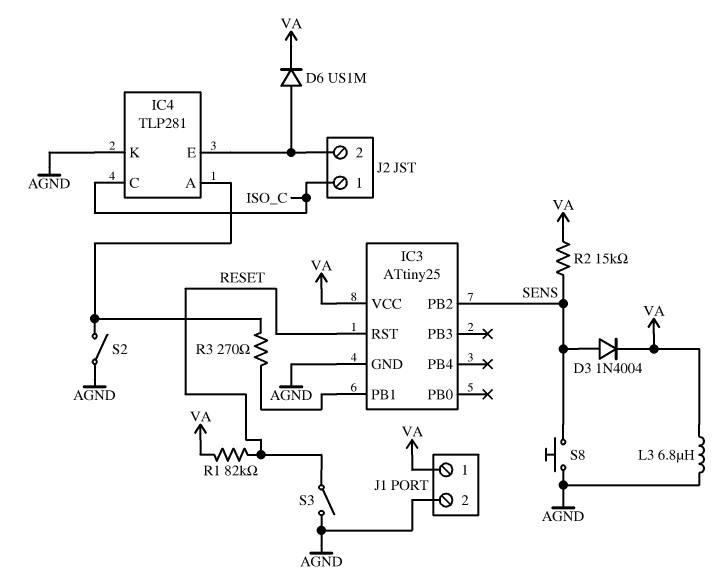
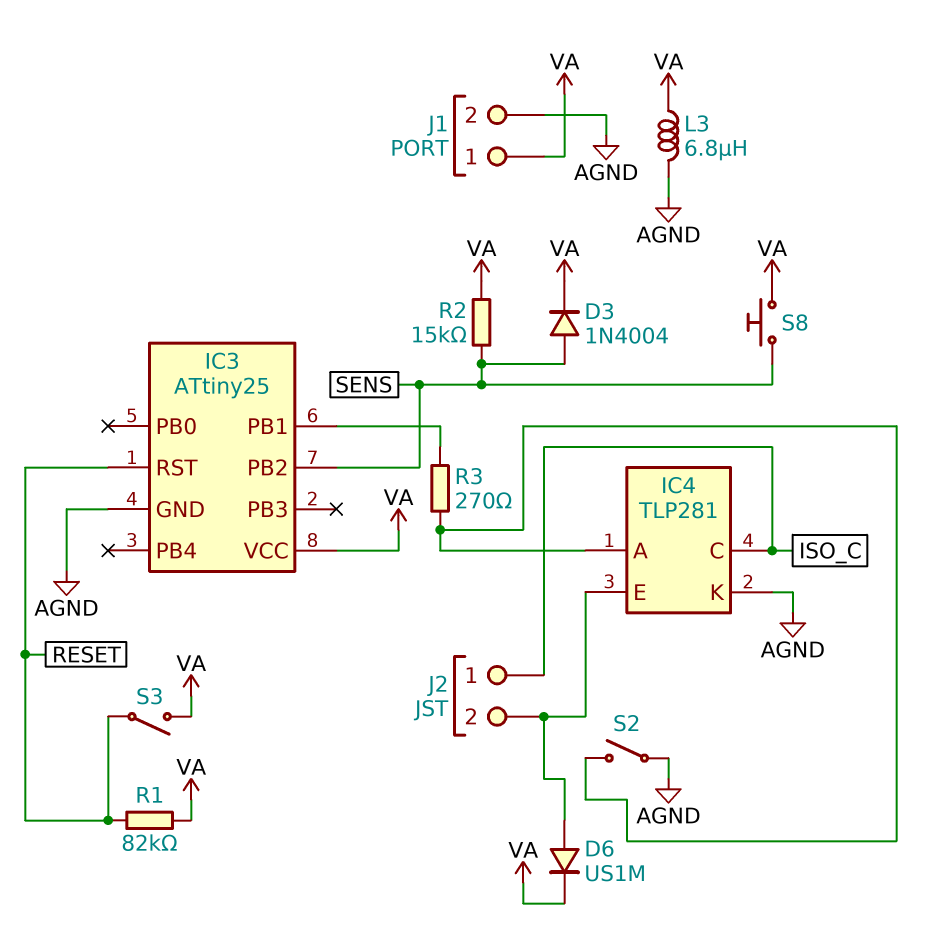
S3: switch (AGND, RESET) -> switch (RESET, VA)
S8: button (AGND, SENS) -> button (SENS, VA)

